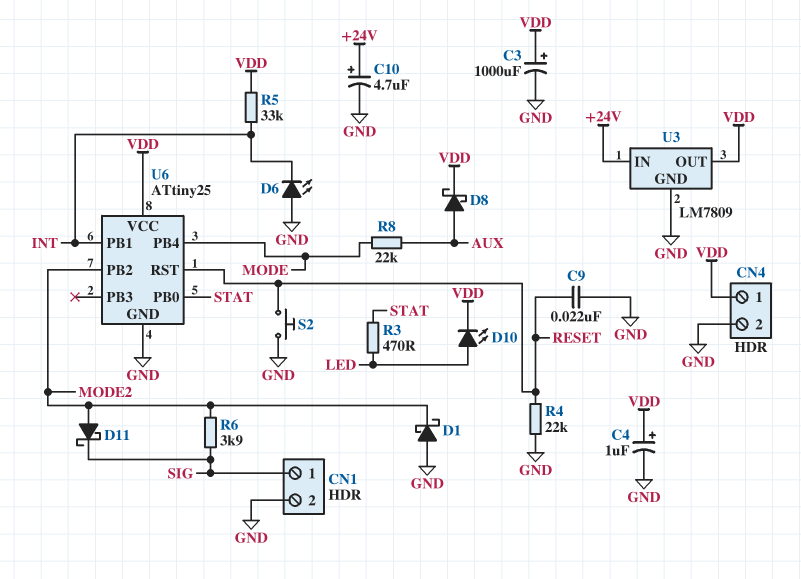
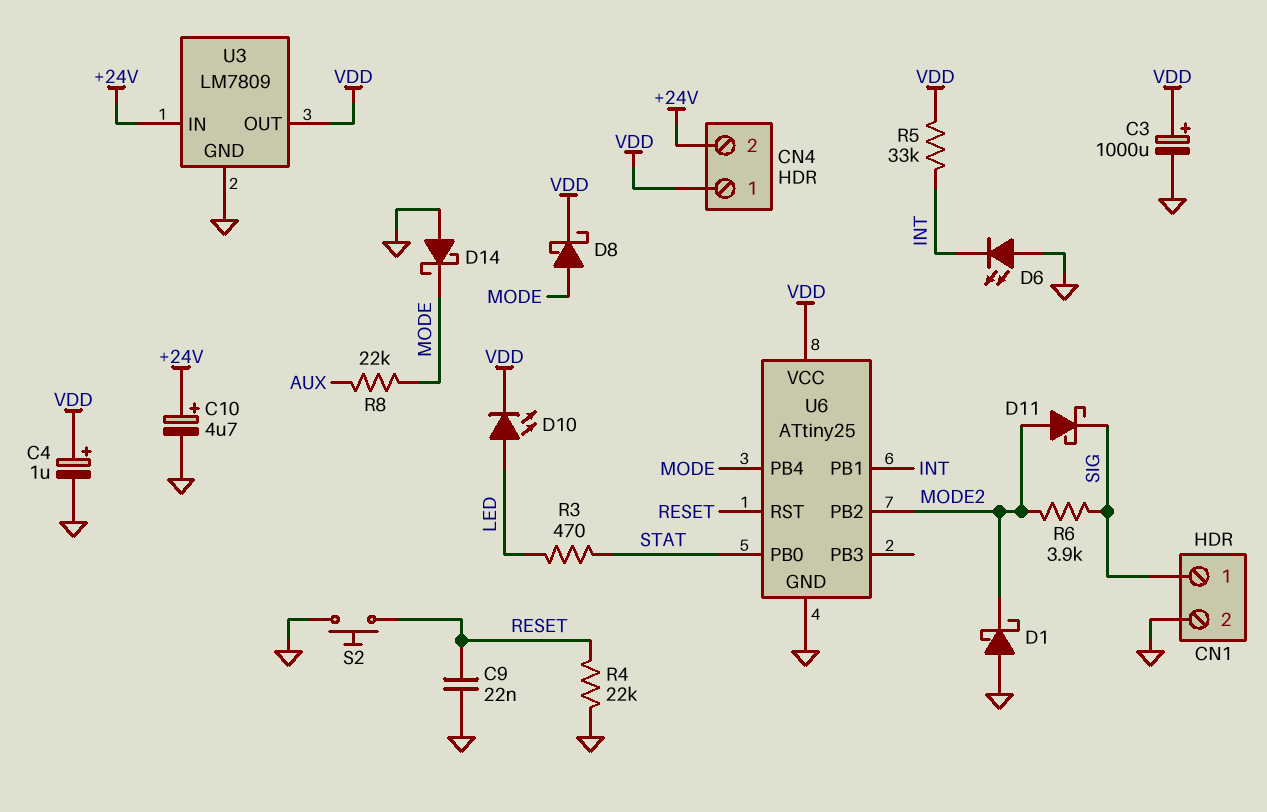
CN4 pin 2: GND -> +24V
D8: schottky (A AUX, K VDD) -> schottky (A MODE, K VDD)
D14: none -> schottky (A GND, K MODE)

